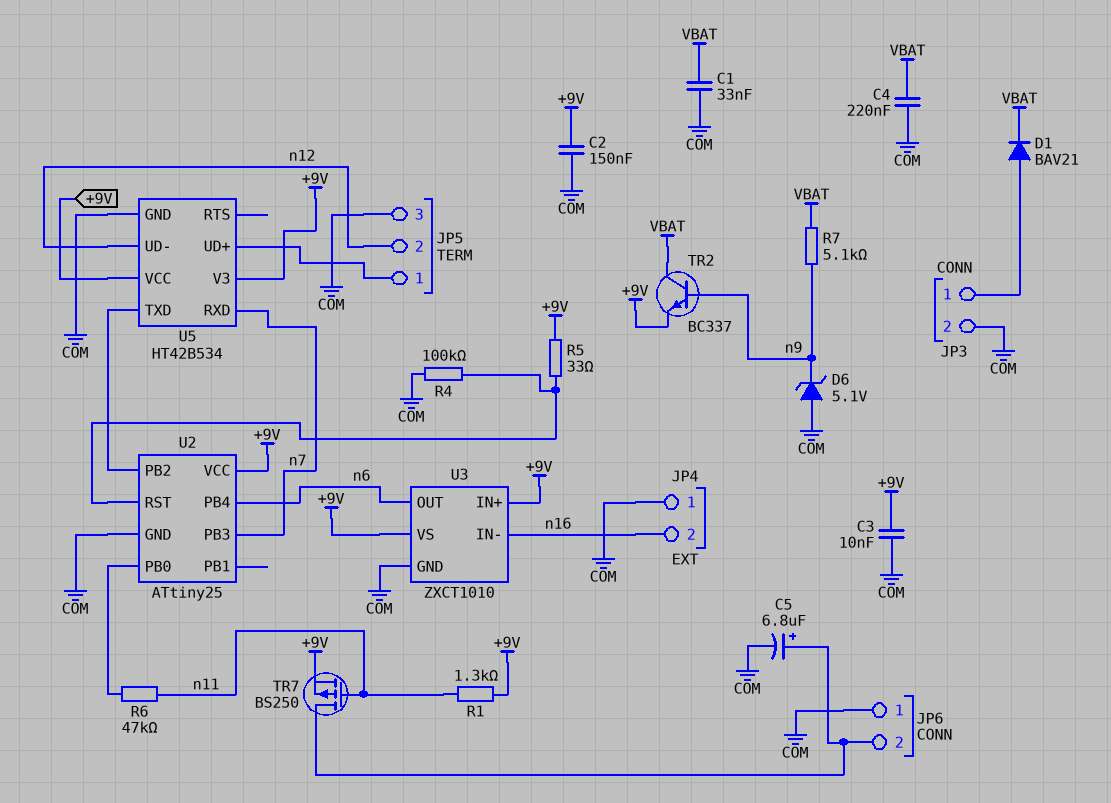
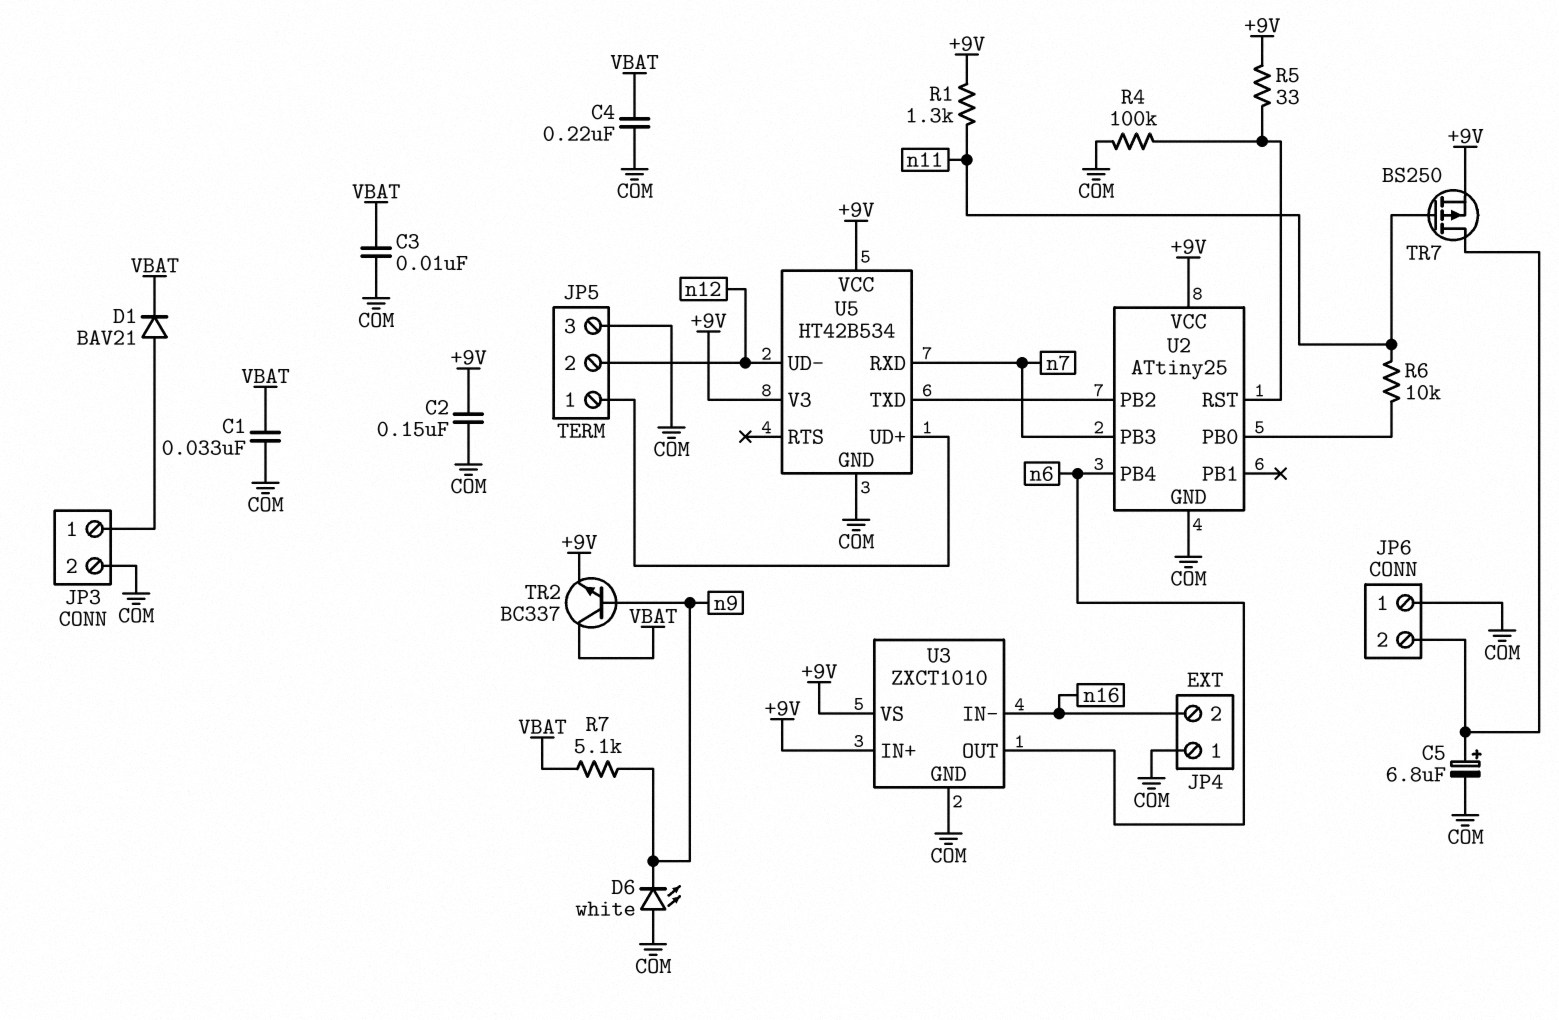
C3: 10nF (+9V, COM) -> 10nF (COM, VBAT)
D6: zener 5.1V (A COM, K n9) -> LED white (A COM, K n9)
R6: 47k (U2/PB0, n11) -> 10k (U2/PB0, n11)

